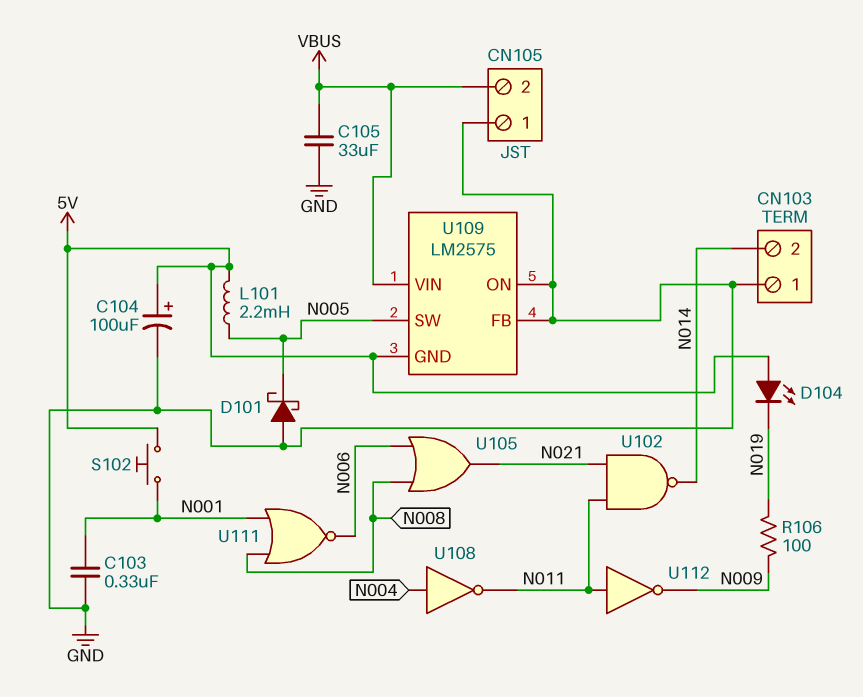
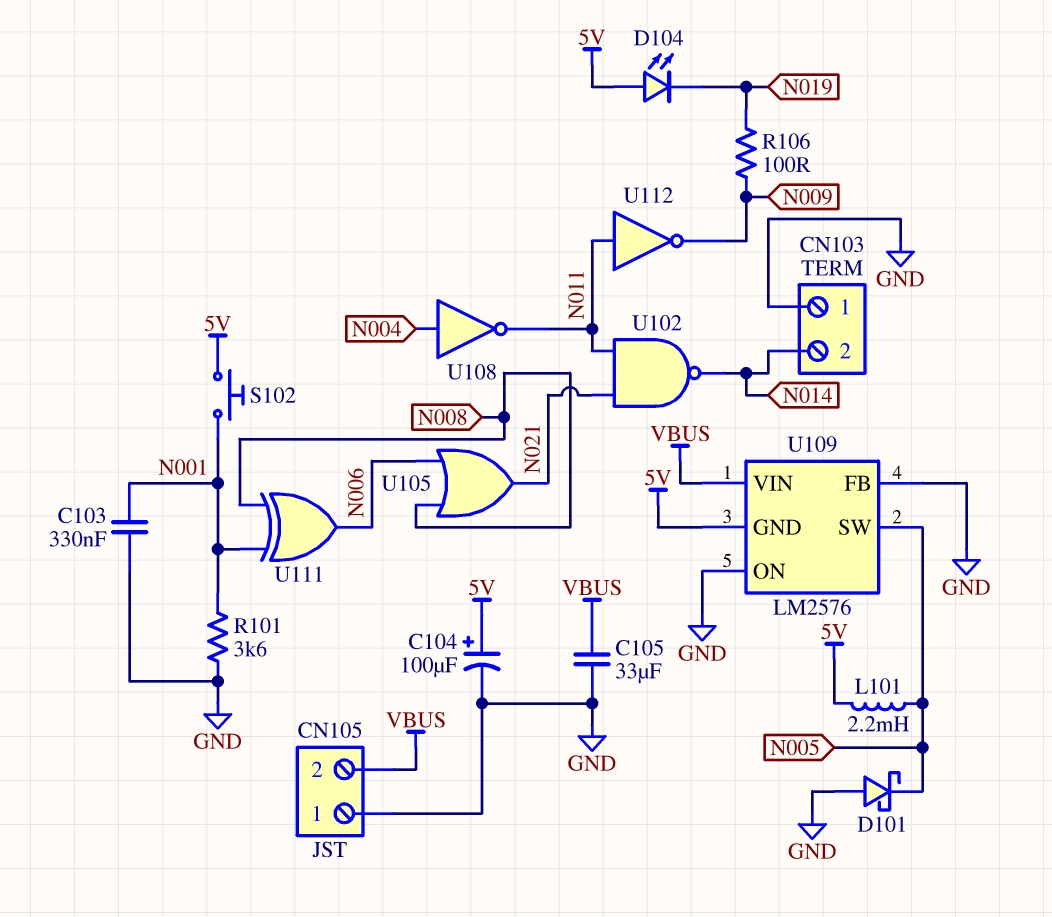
R101: none -> 3.6k (GND, N001)
U109: LM2575 -> LM2576
U111: NOR (in N001, in N008, out N006) -> XOR (in N001, in N008, out N006)

